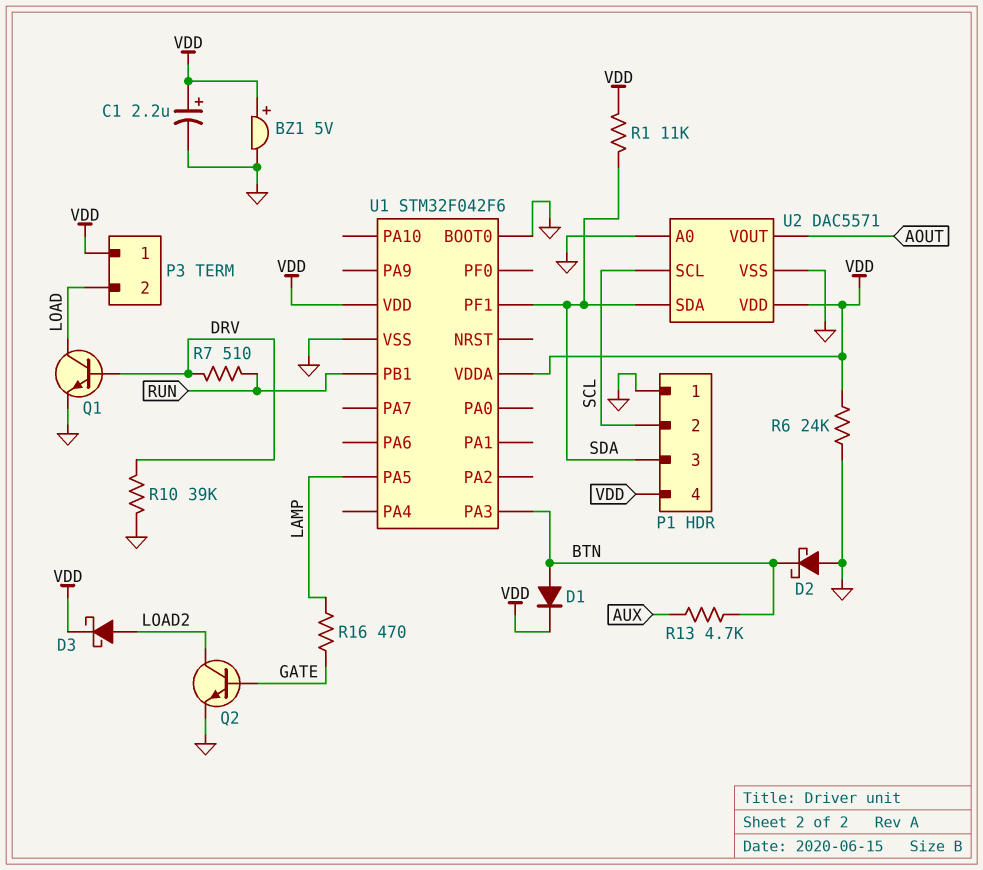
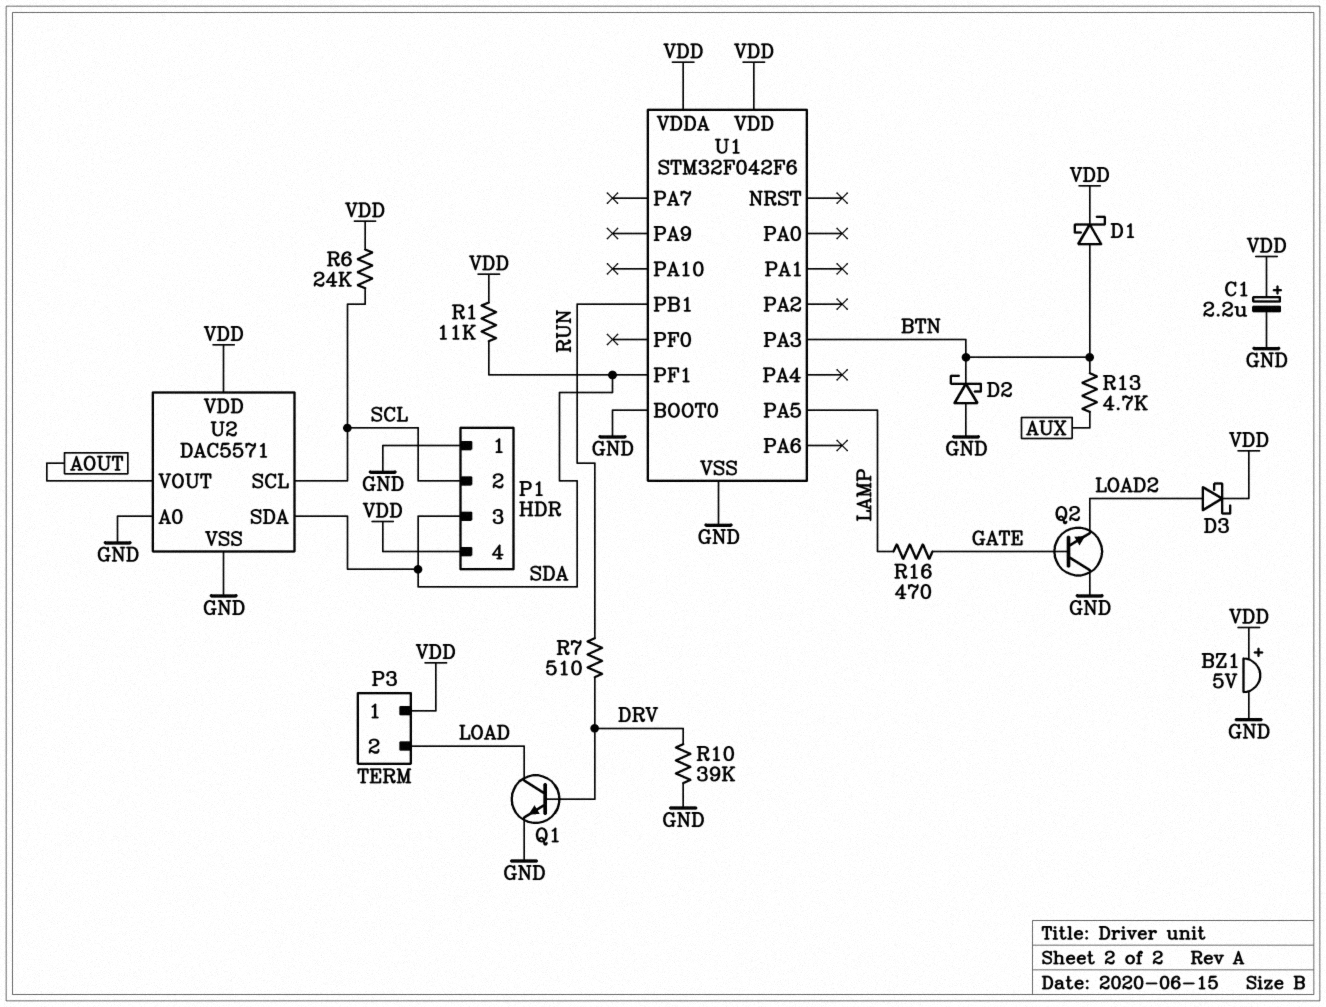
D1: diode (A BTN, K VDD) -> schottky (A BTN, K VDD)
Q2: NPN (B GATE, C LOAD2, E GND) -> NPN (B GATE, C GND, E LOAD2)
R6: 24k (GND, VDD) -> 24k (SCL, VDD)

